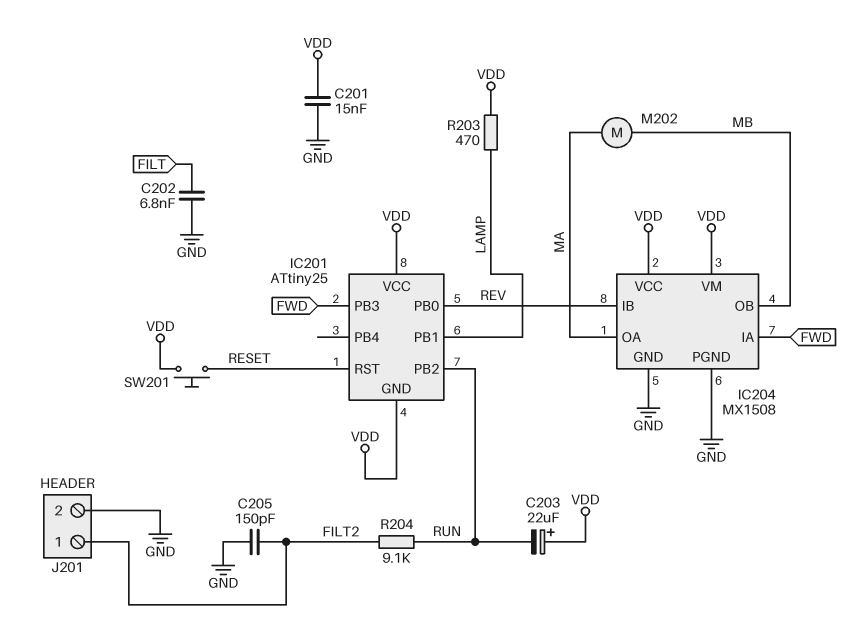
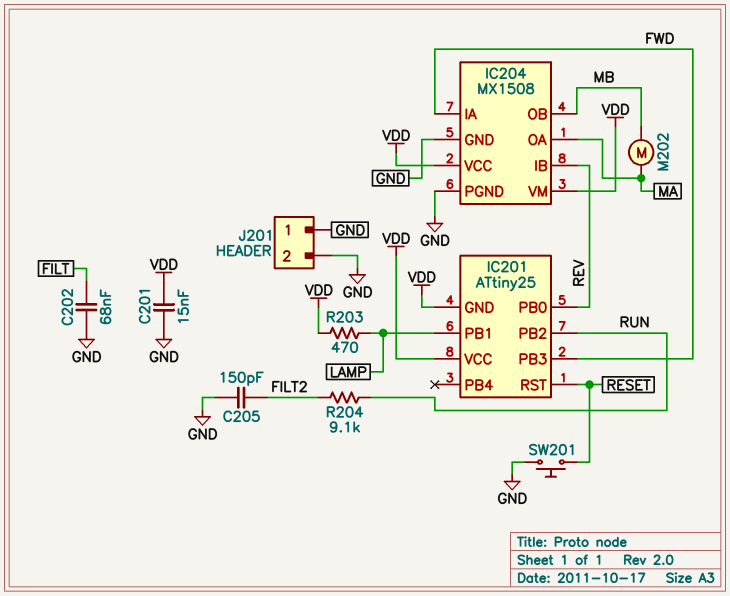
C202: 6.8nF (FILT, GND) -> 68nF (FILT, GND)
C203: 22uF (plus VDD, minus RUN) -> none
J201 pin 1: FILT2 -> GND
SW201: button (RESET, VDD) -> button (GND, RESET)

